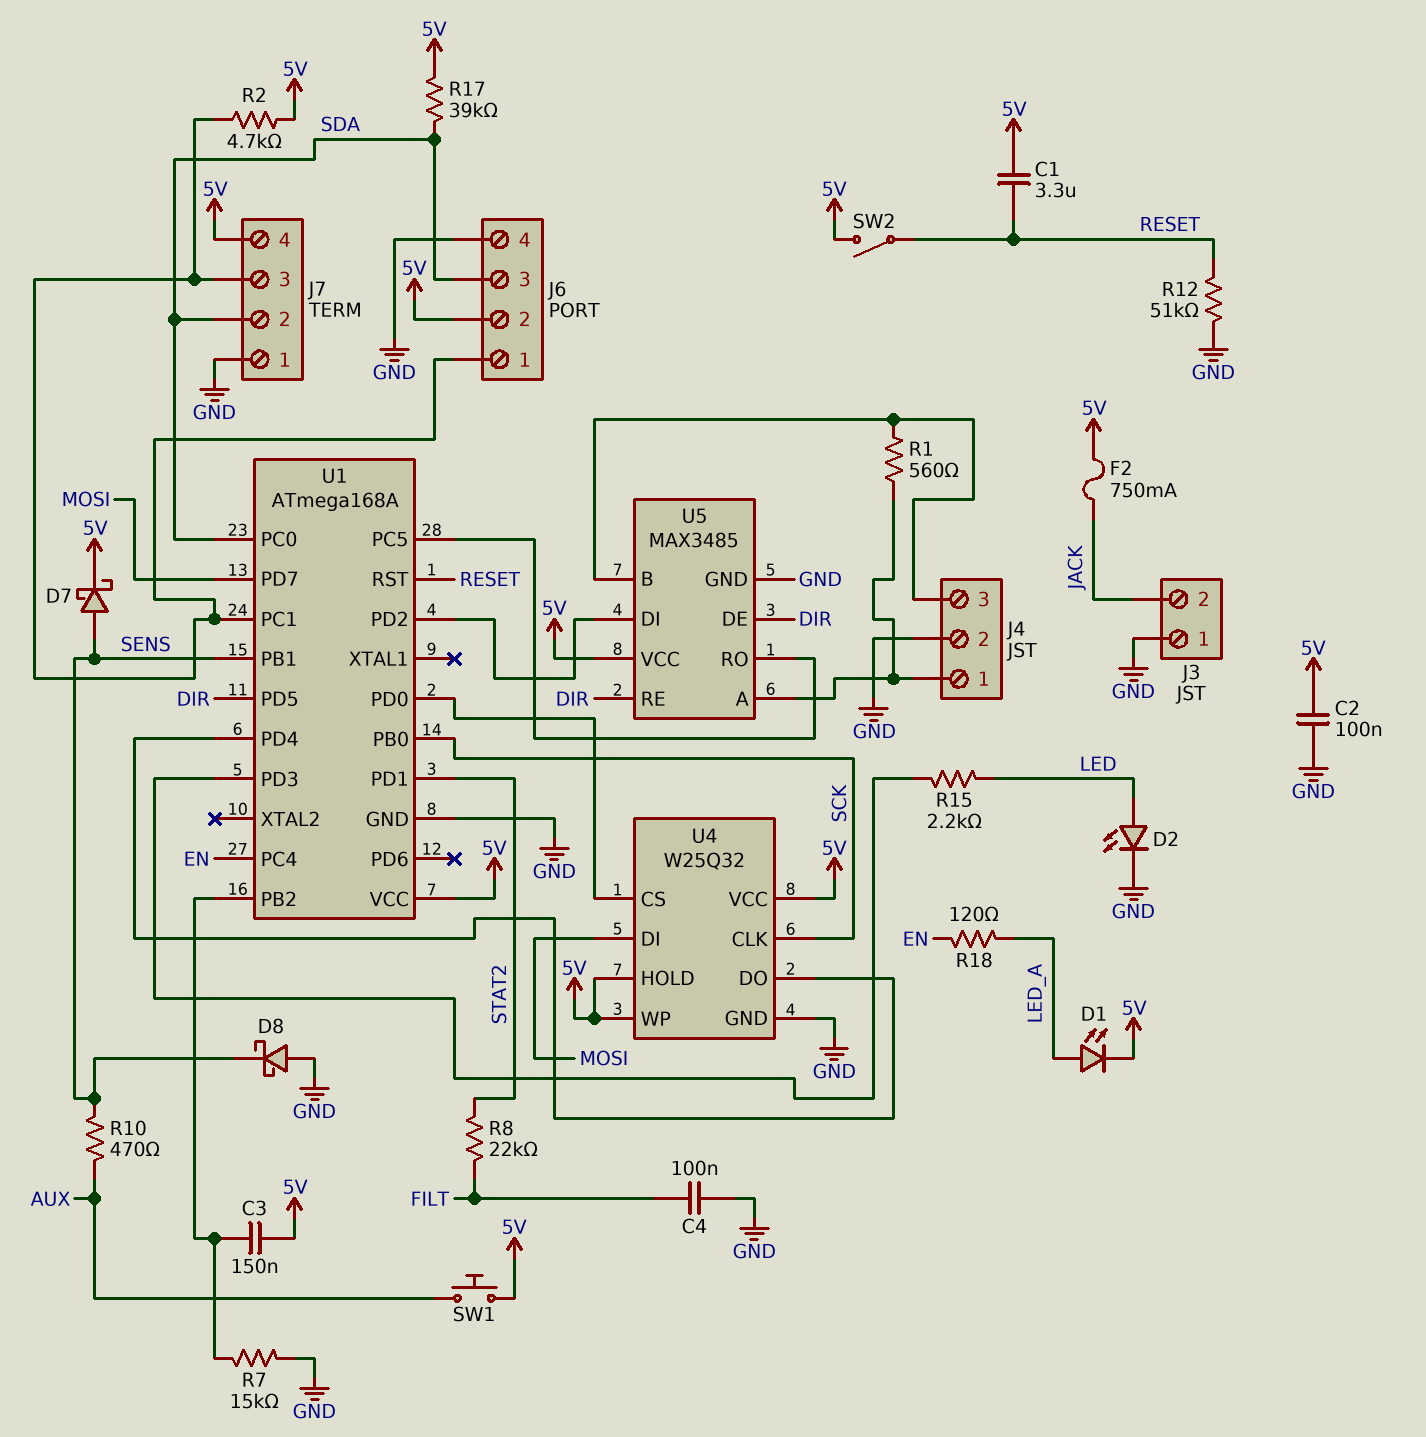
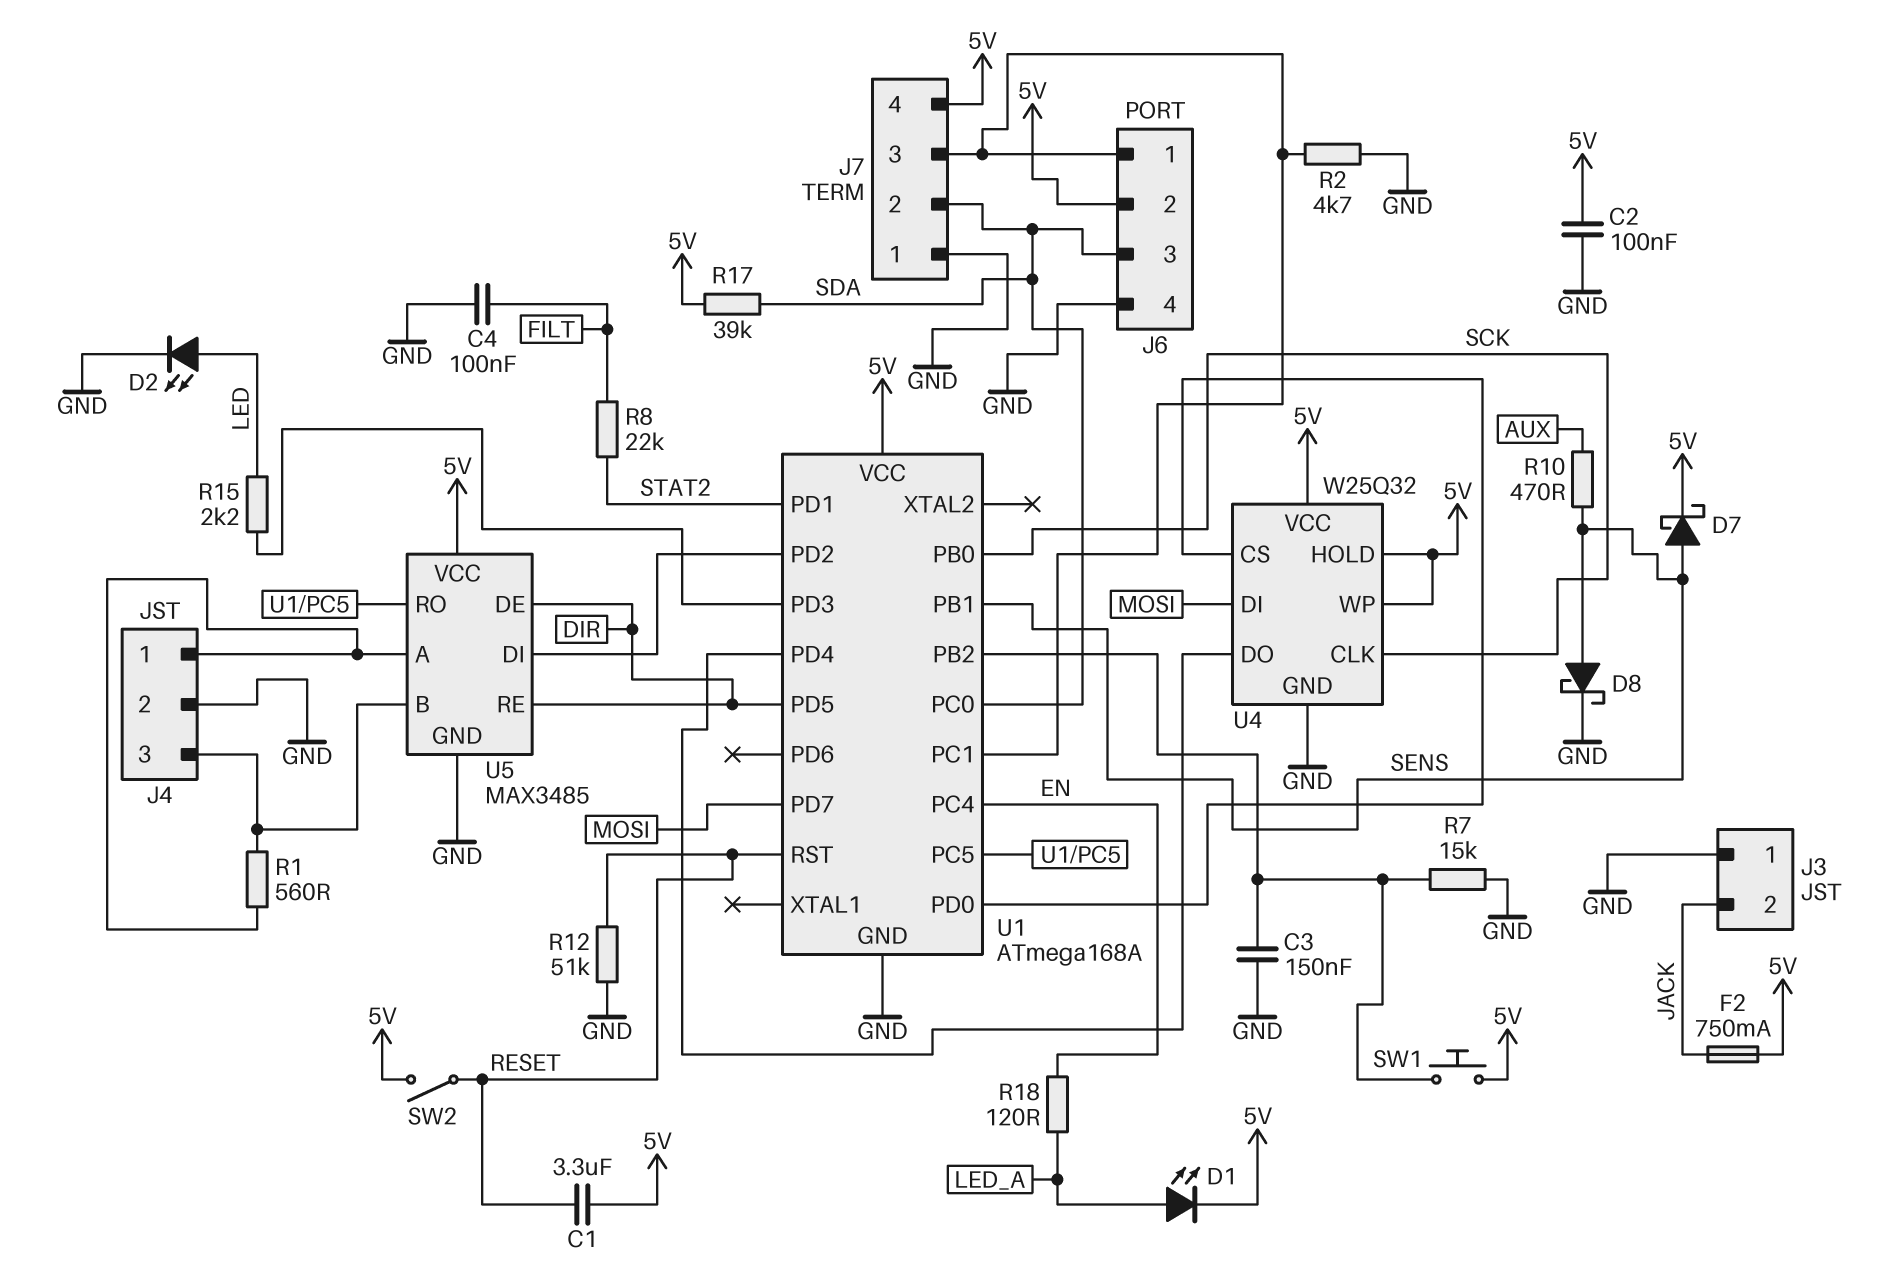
C3: 150nF (5V, U1/PB2) -> 150nF (GND, U1/PB2)
D8: schottky (A GND, K SENS) -> schottky (A SENS, K GND)
R2: 4.7k (5V, J6/1) -> 4.7k (GND, J6/1)
SW1: button (5V, AUX) -> button (5V, U1/PB2)

